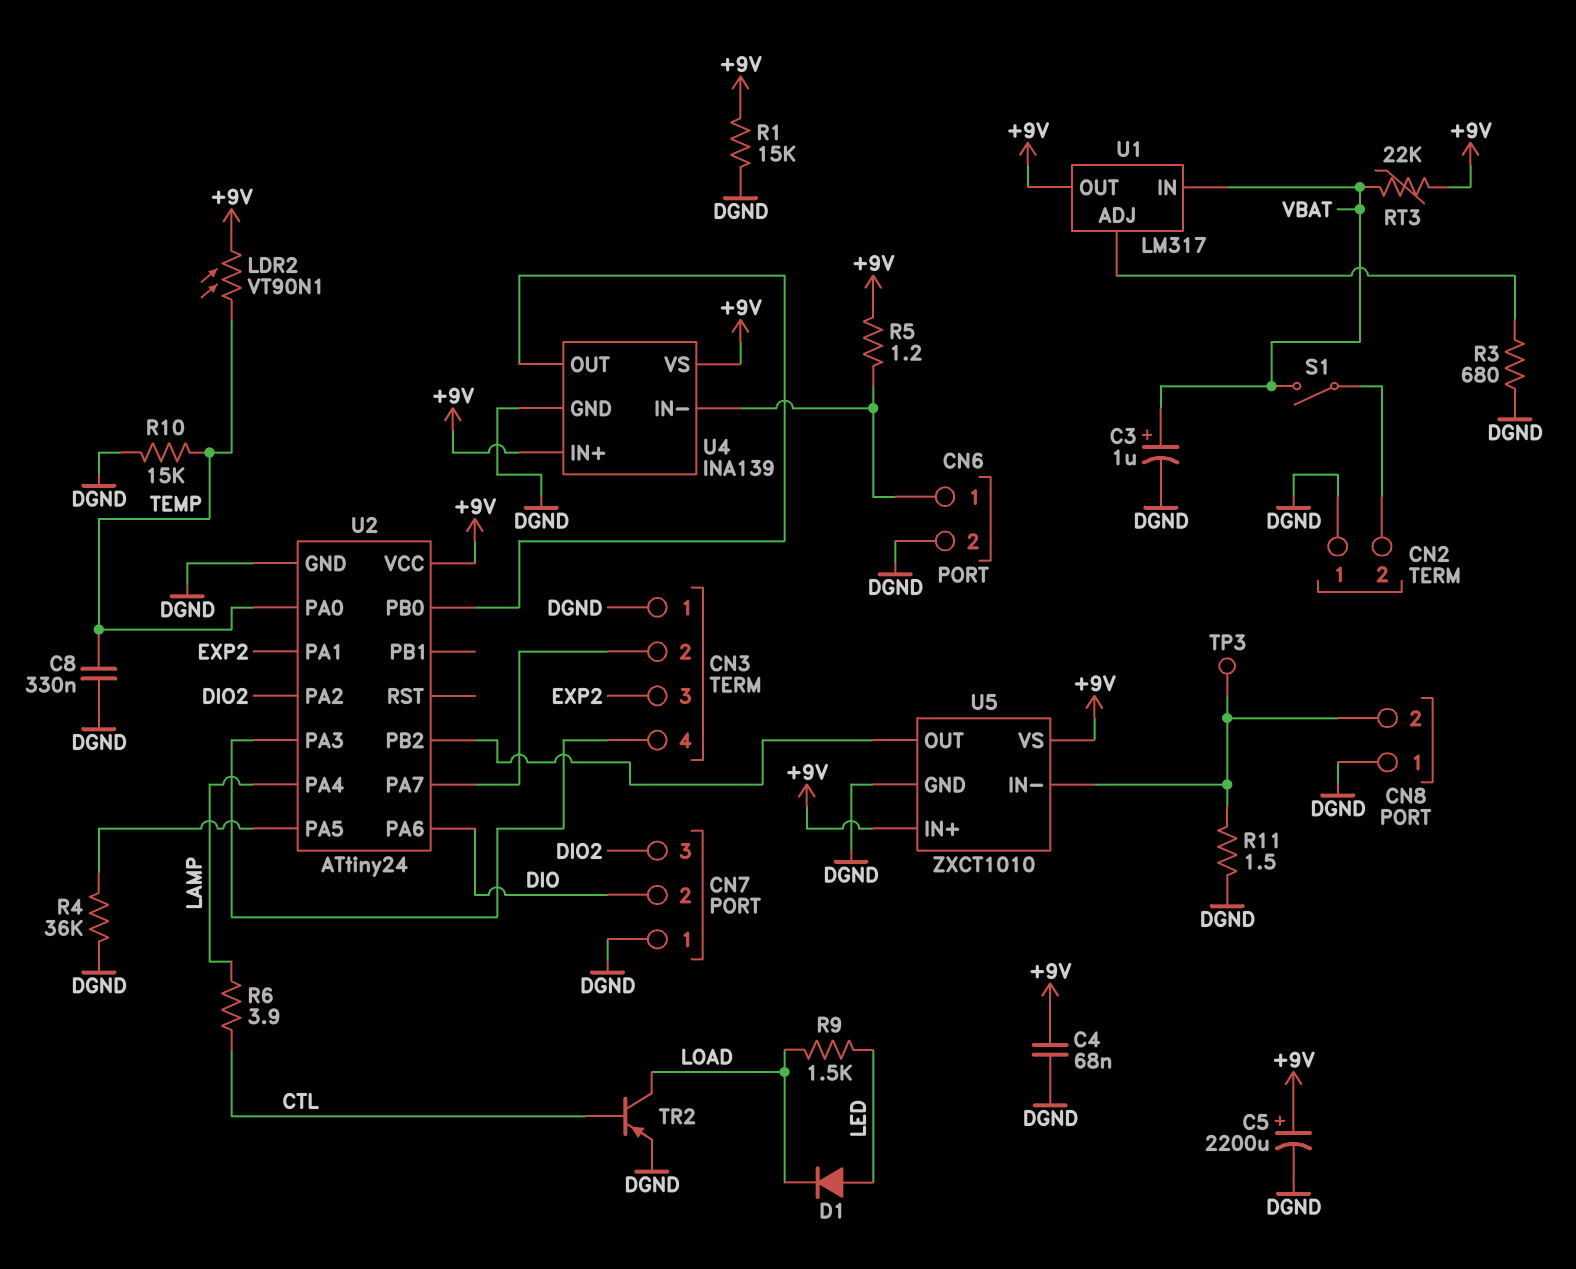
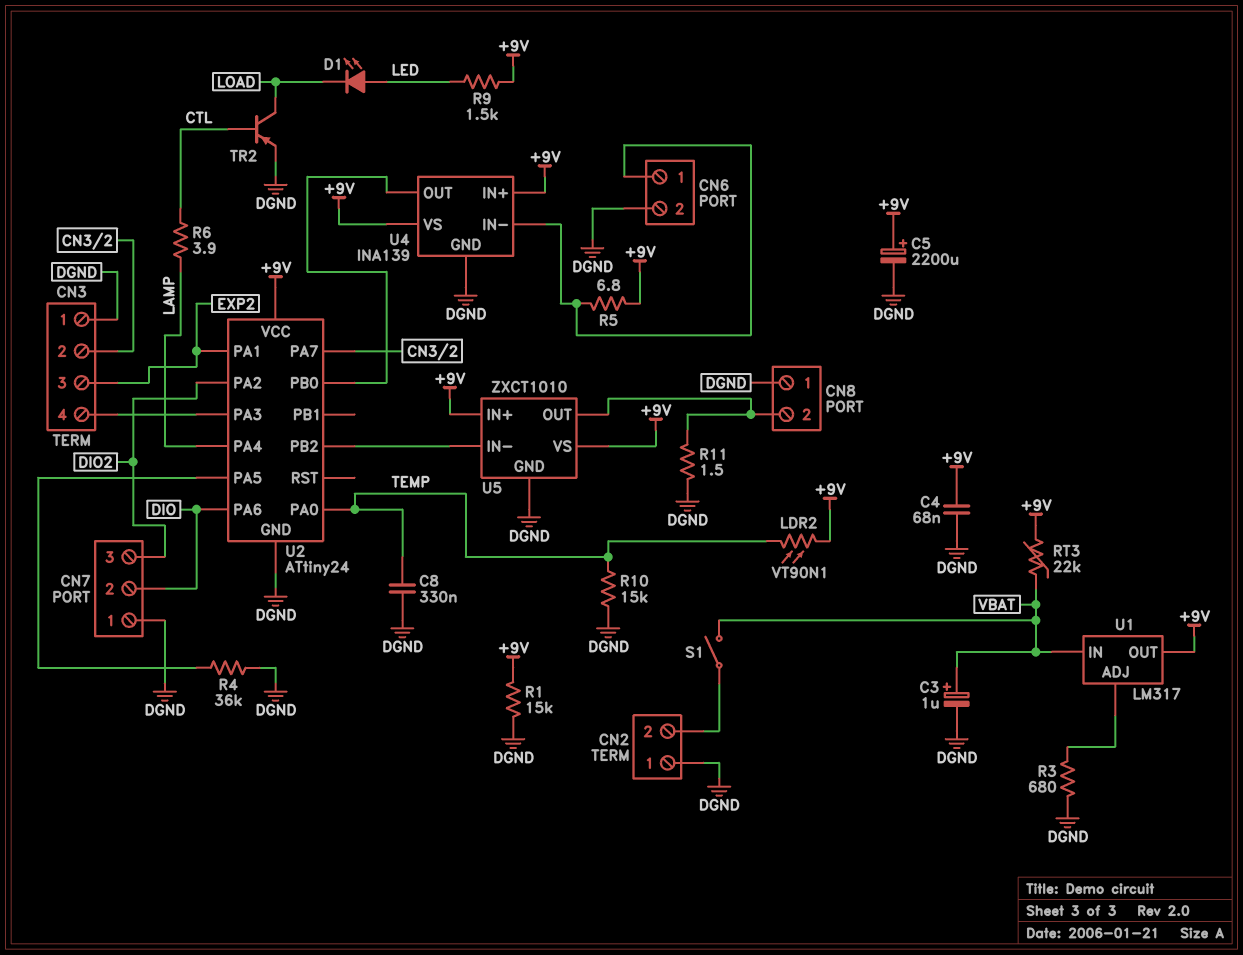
D1: diode (A LED, K LOAD) -> LED (A LED, K LOAD)
R5: 1.2 (+9V, CN6/1) -> 6.8 (+9V, CN6/1)
R9: 1.5k (LED, LOAD) -> 1.5k (+9V, LED)
TP3: test point (CN8/2) -> none
U5 pin IN-: CN8/2 -> U2/PB2
U5 pin OUT: U2/PB2 -> CN8/2

